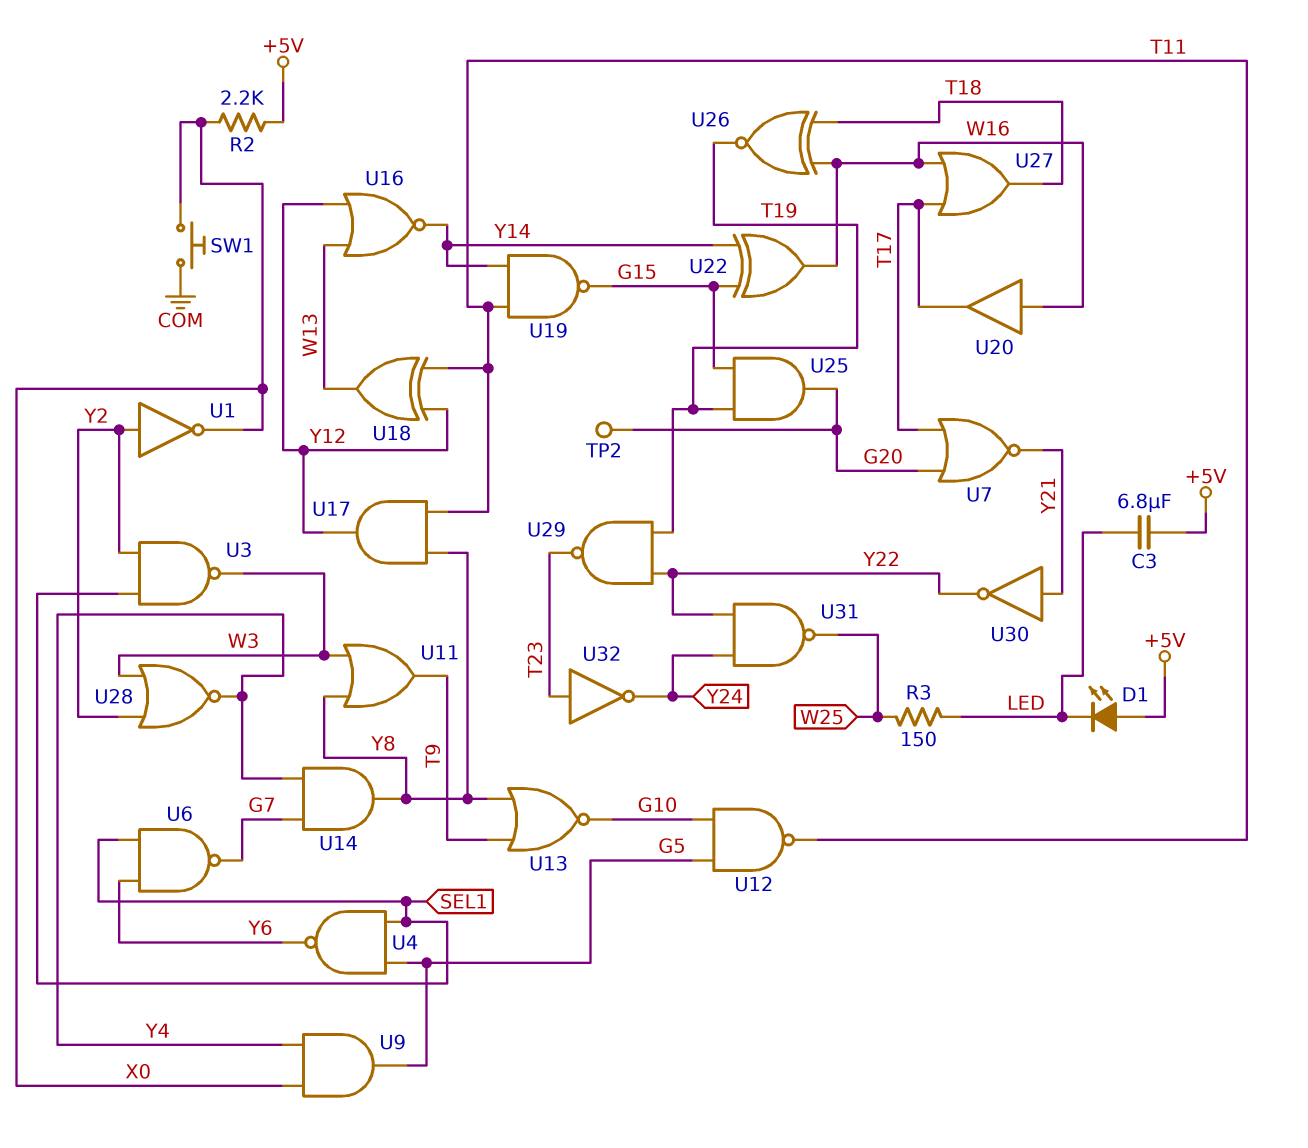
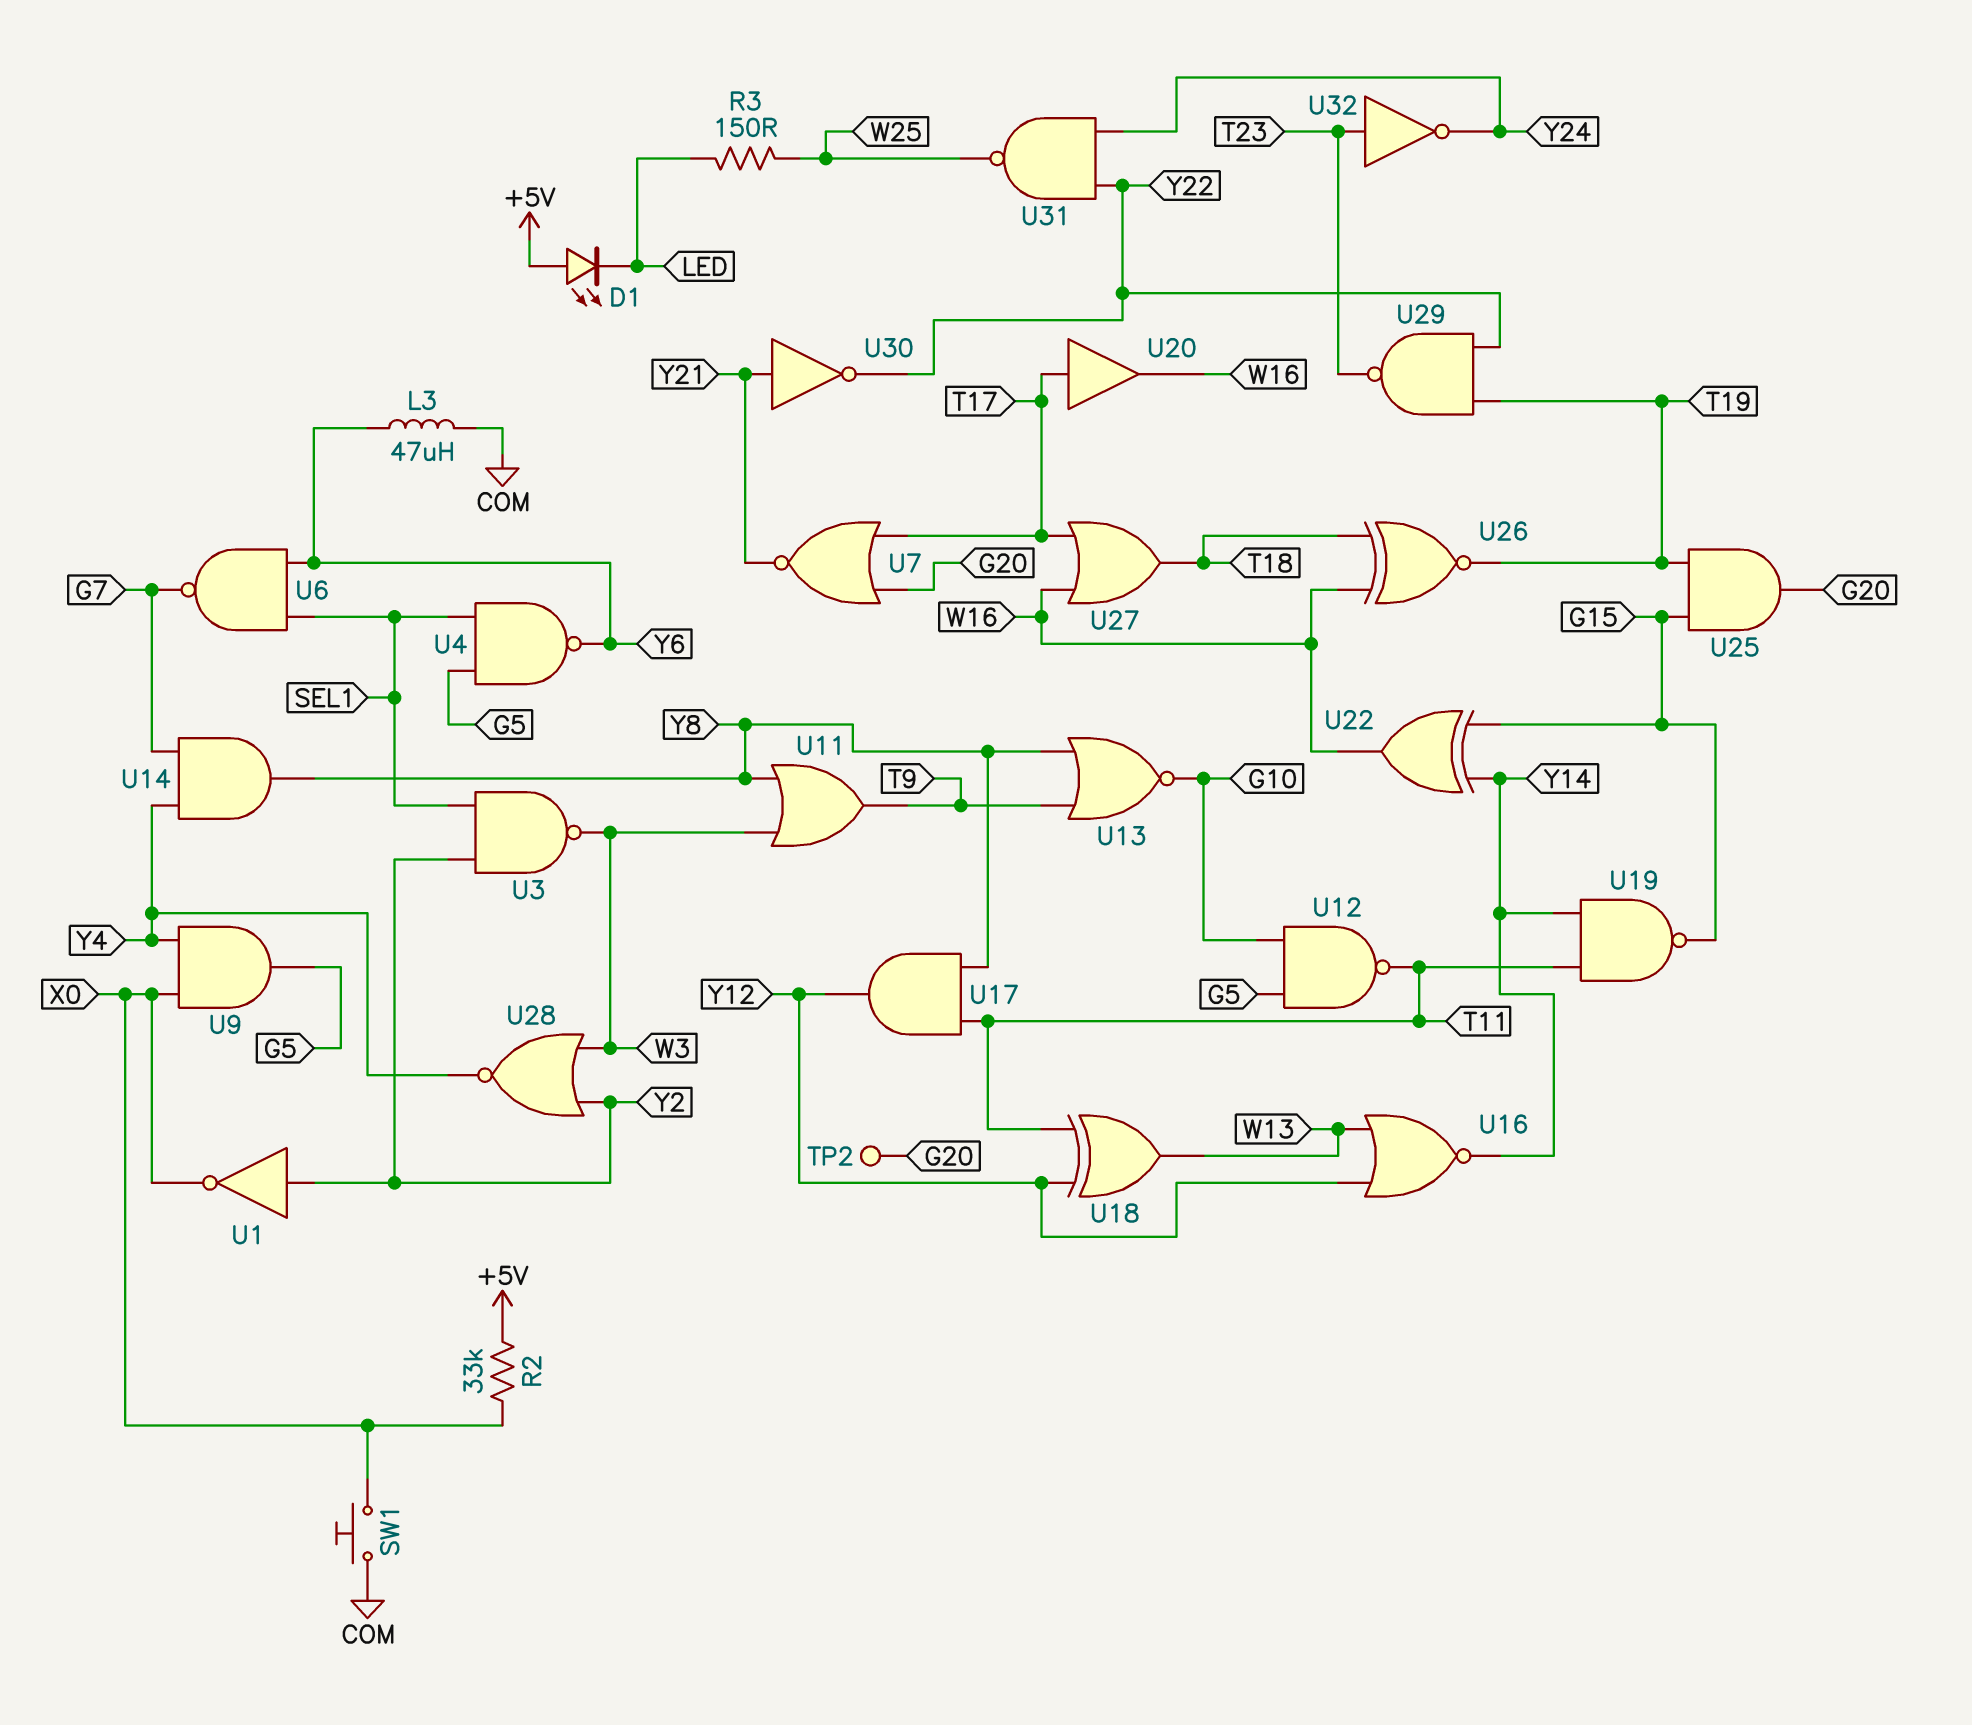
C3: 6.8uF (+5V, LED) -> none
L3: none -> 47uH (COM, Y6)
R2: 2.2k (+5V, X0) -> 33k (+5V, X0)
U20: buffer (in W16, out T17) -> buffer (in T17, out W16)

